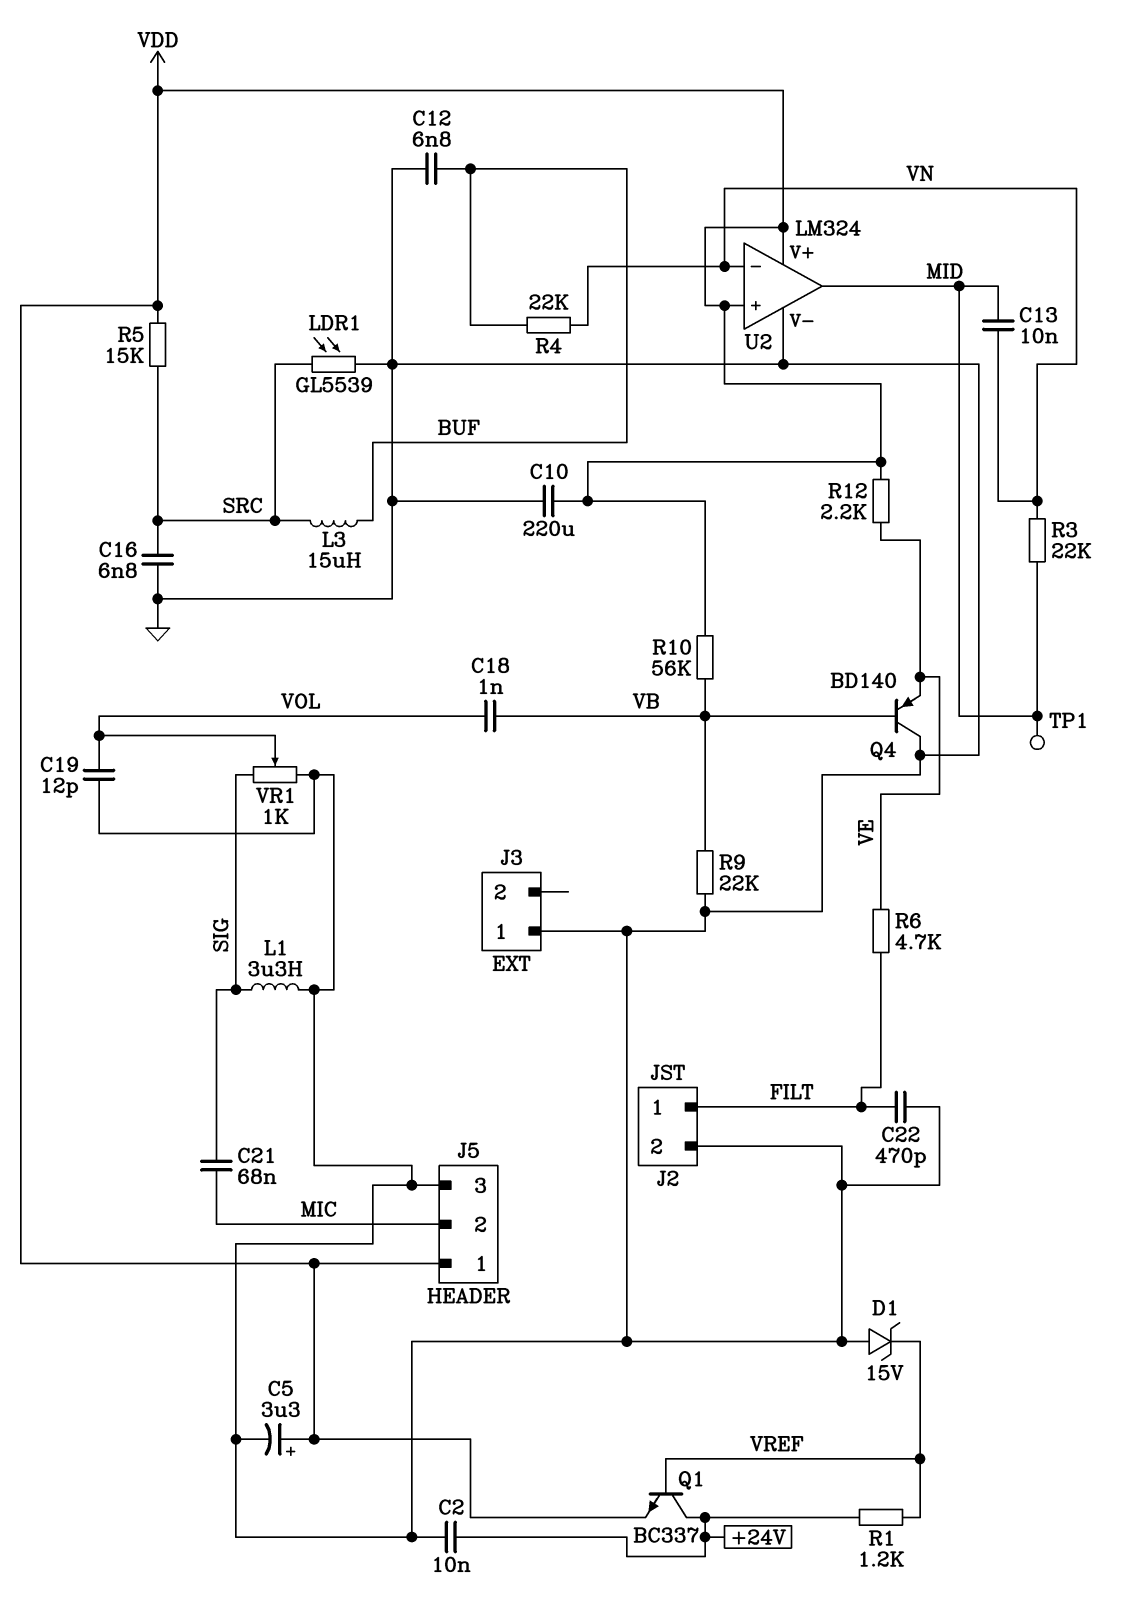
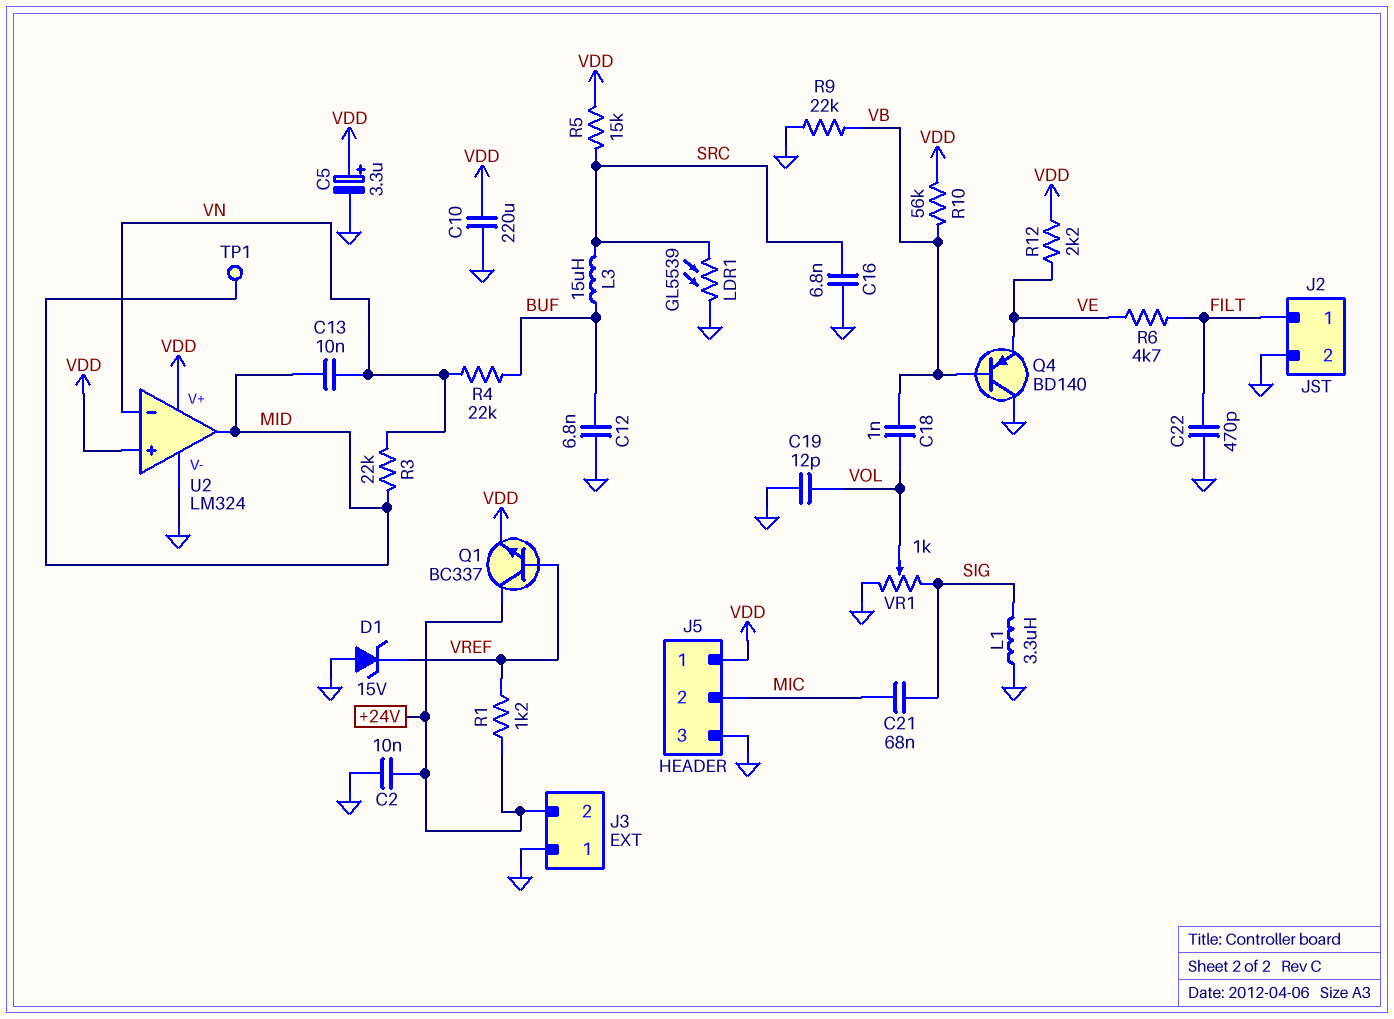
J3 pin 2: none -> +24V

